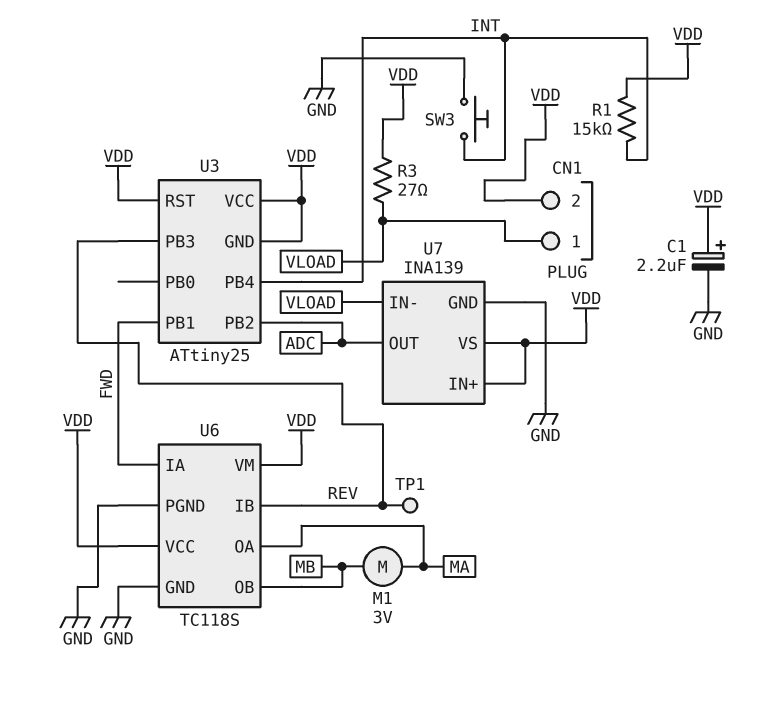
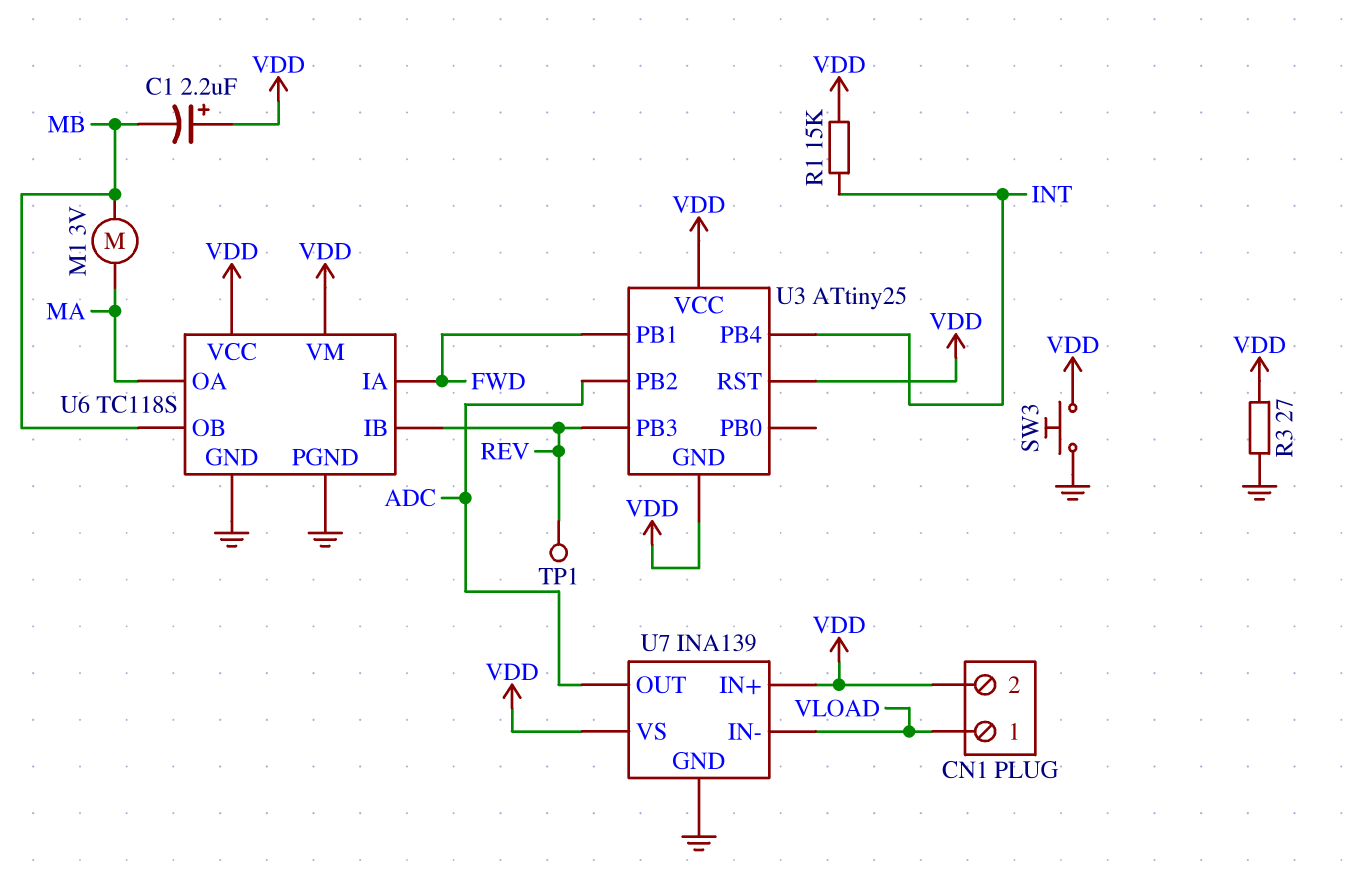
C1: 2.2uF (plus VDD, minus GND) -> 2.2uF (plus VDD, minus MB)
R3: 27 (VDD, VLOAD) -> 27 (GND, VDD)
SW3: button (GND, INT) -> button (GND, VDD)

